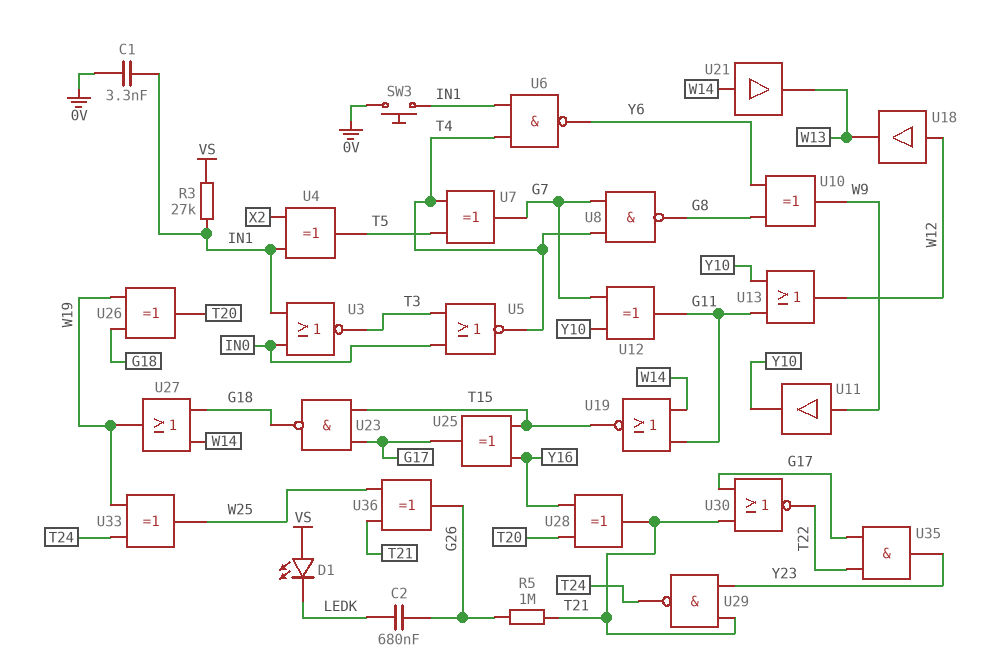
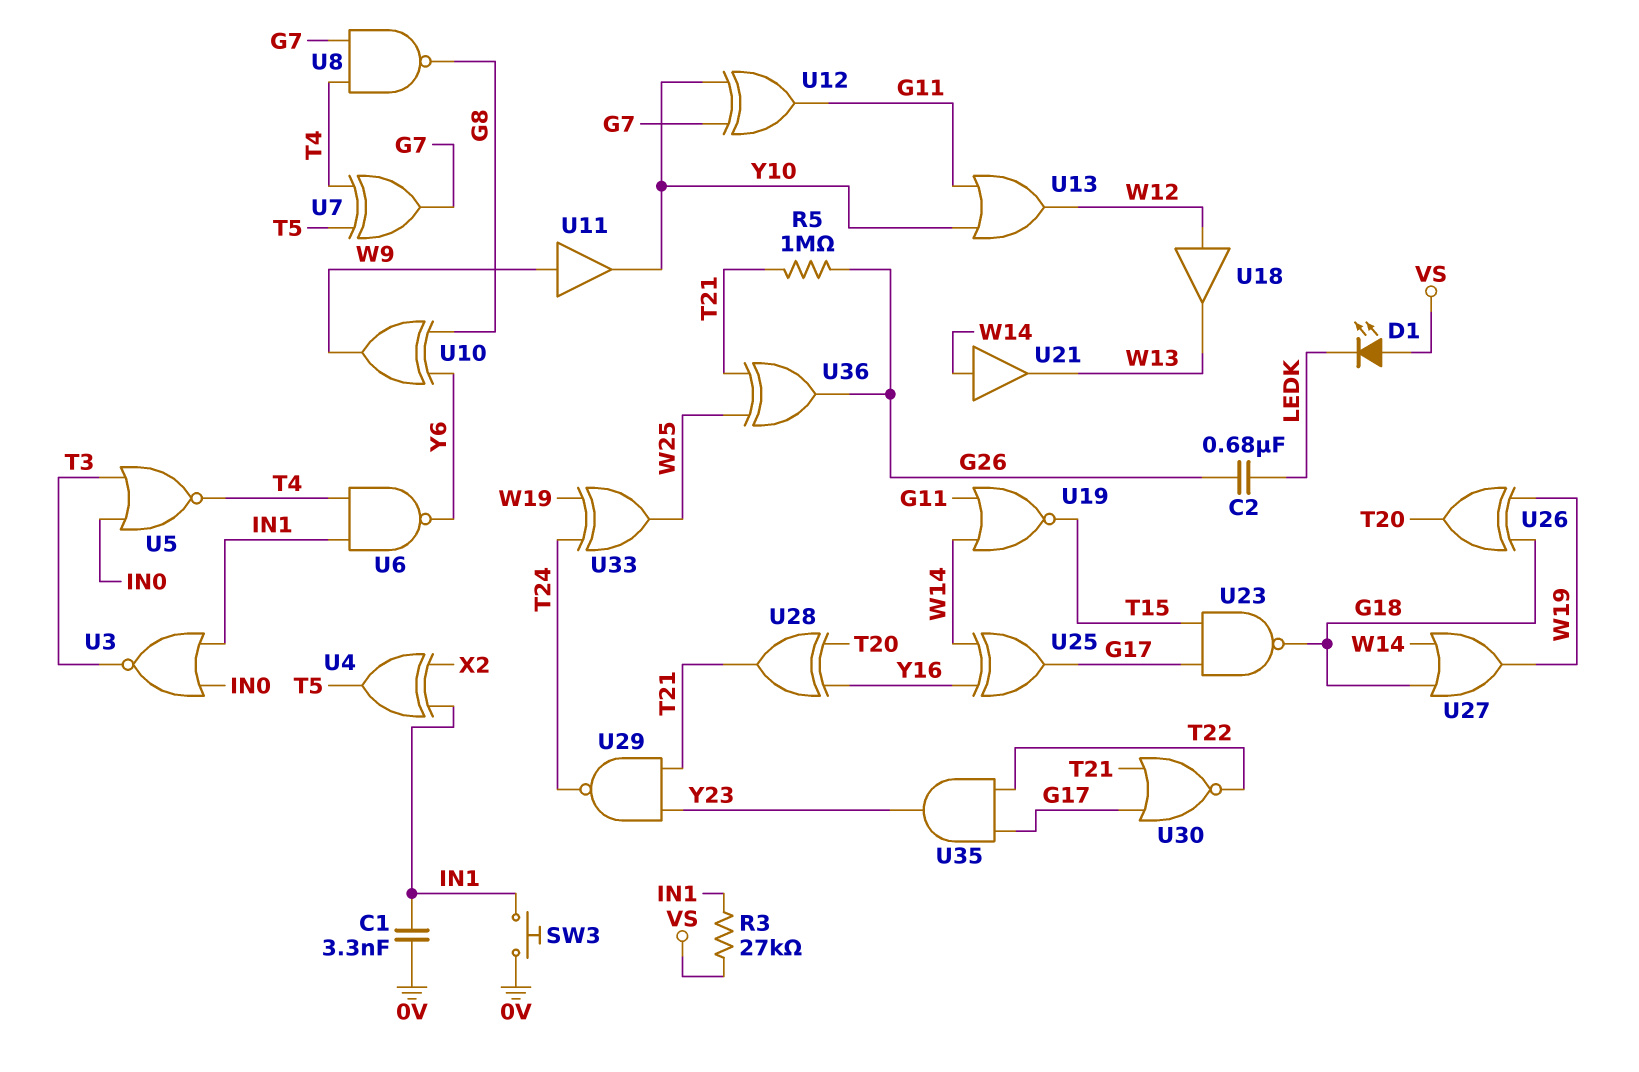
U25: XOR (in T15, in Y16, out G17) -> XOR (in W14, in Y16, out G17)

